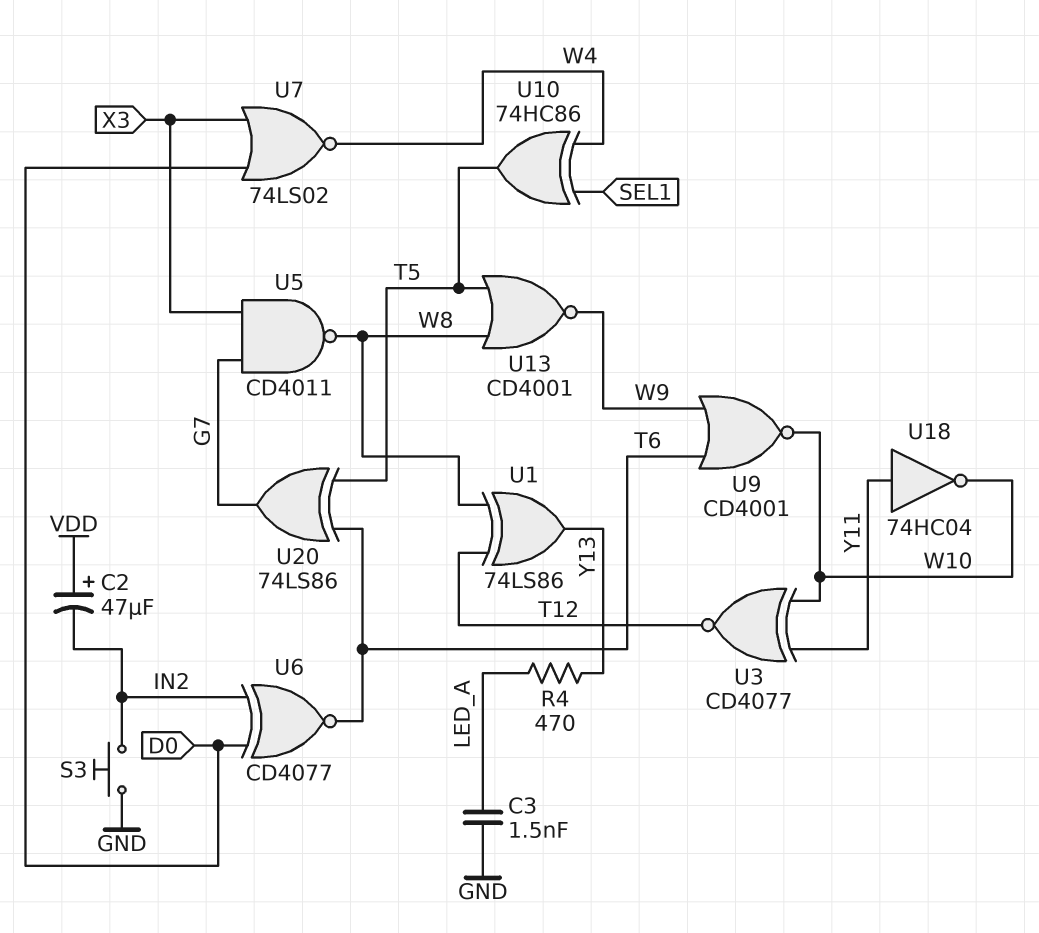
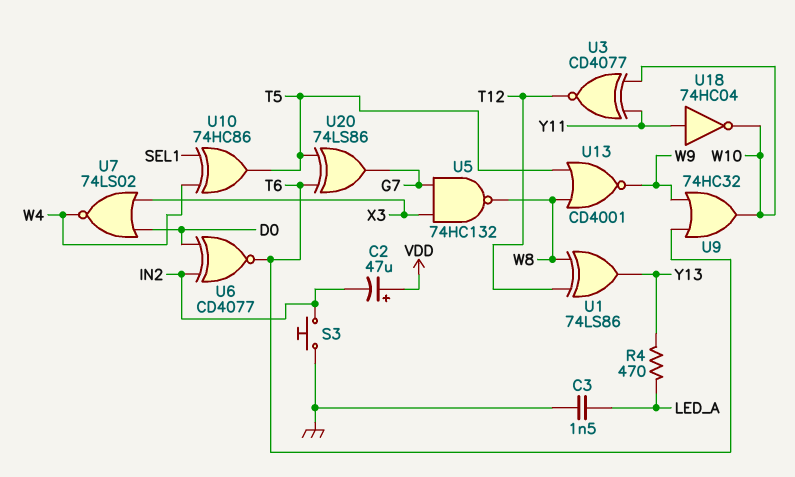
U5: NAND CD4011 (in G7, in X3, out W8) -> NAND 74HC132 (in G7, in X3, out W8)
U9: NOR CD4001 (in T6, in W9, out W10) -> OR 74HC32 (in T6, in W9, out W10)

